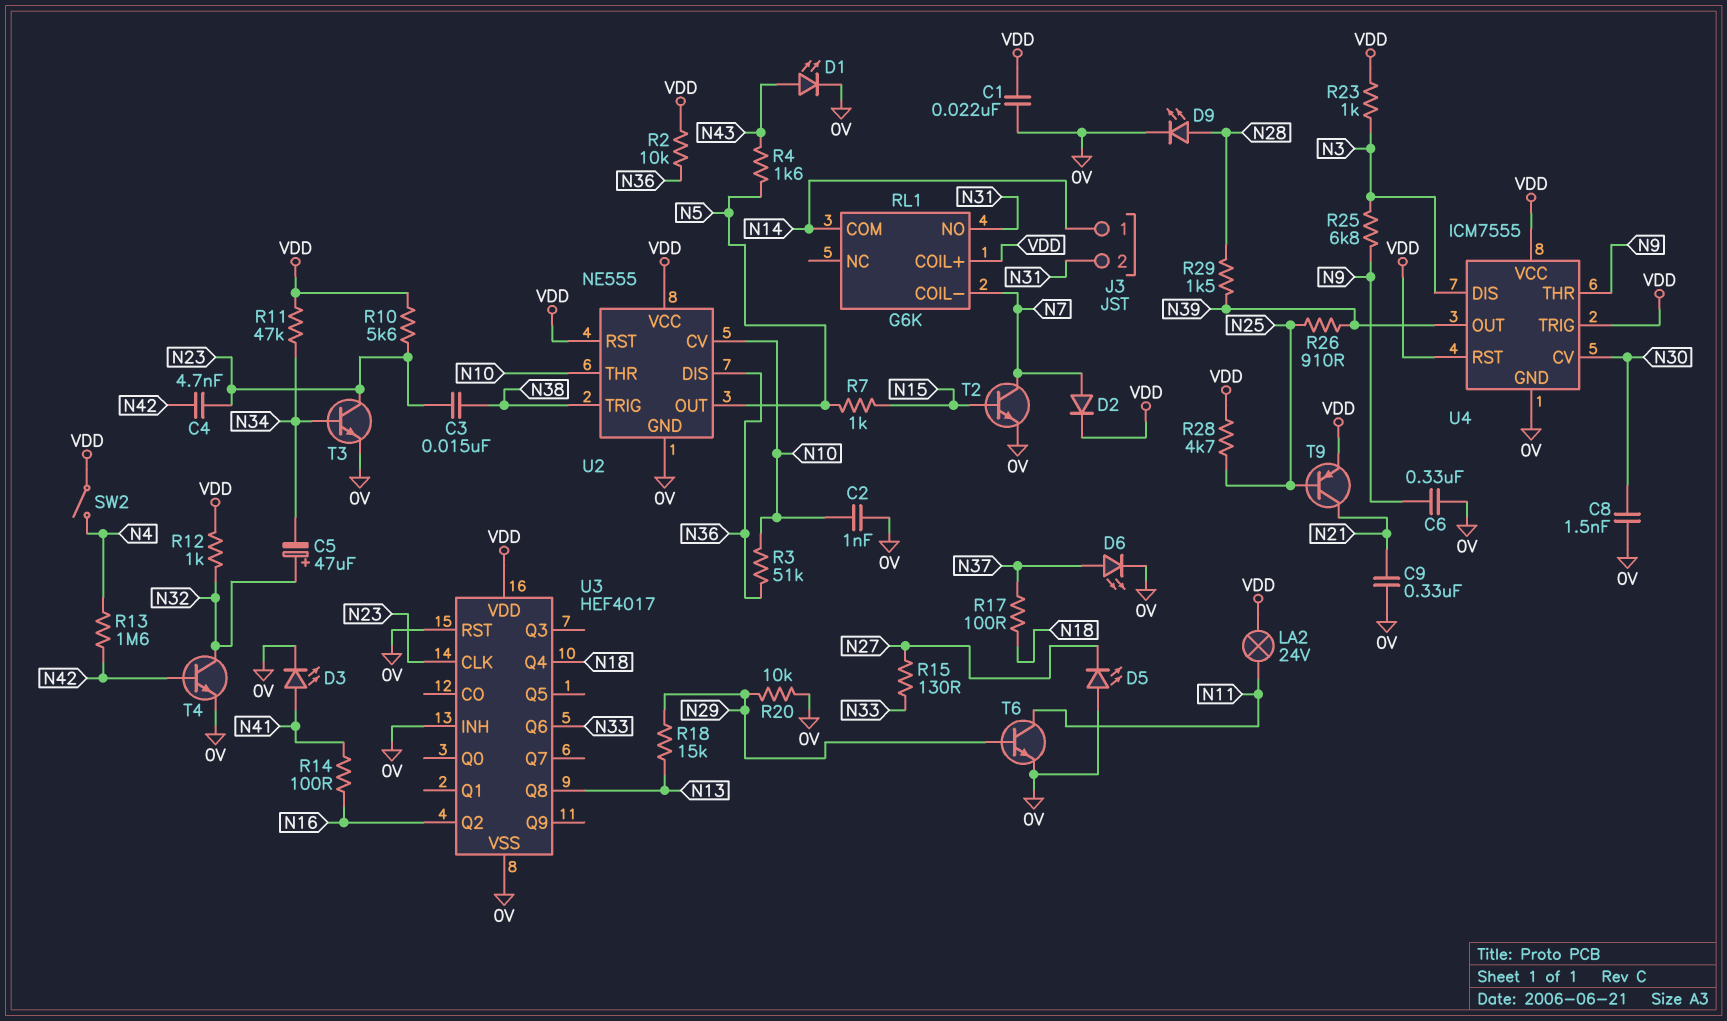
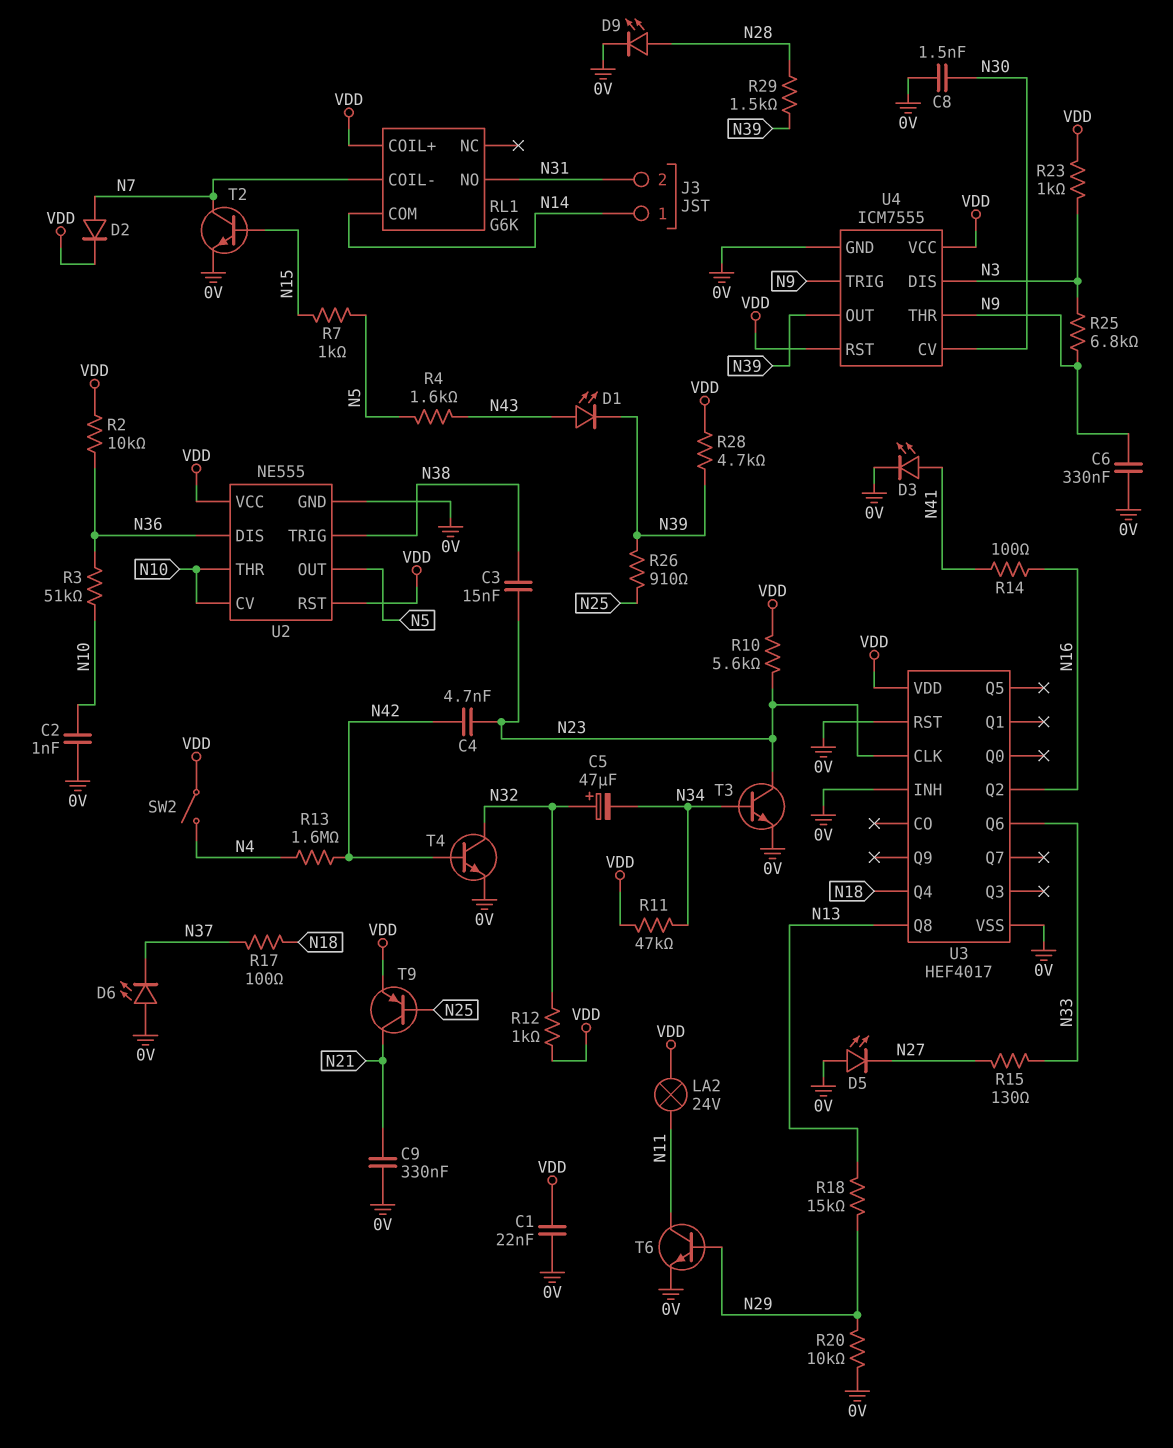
D1: LED (A N43, K 0V) -> LED (A N43, K N39)
D6: LED (A N37, K 0V) -> LED (A 0V, K N37)
R28: 4.7k (N25, VDD) -> 4.7k (N39, VDD)
U4 pin TRIG: VDD -> N9

